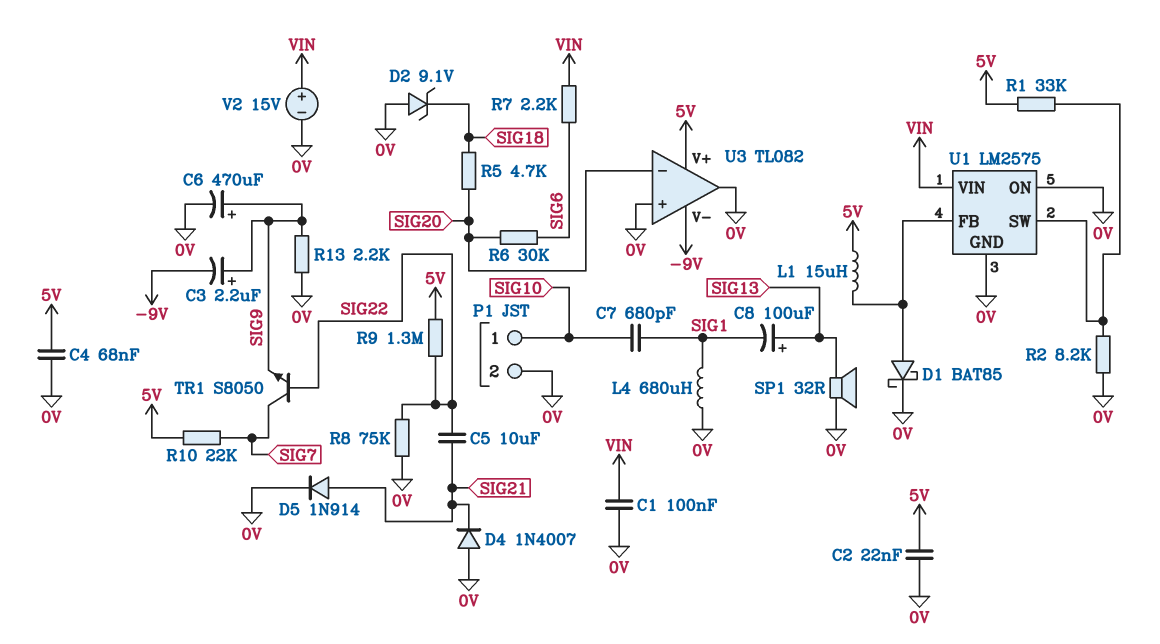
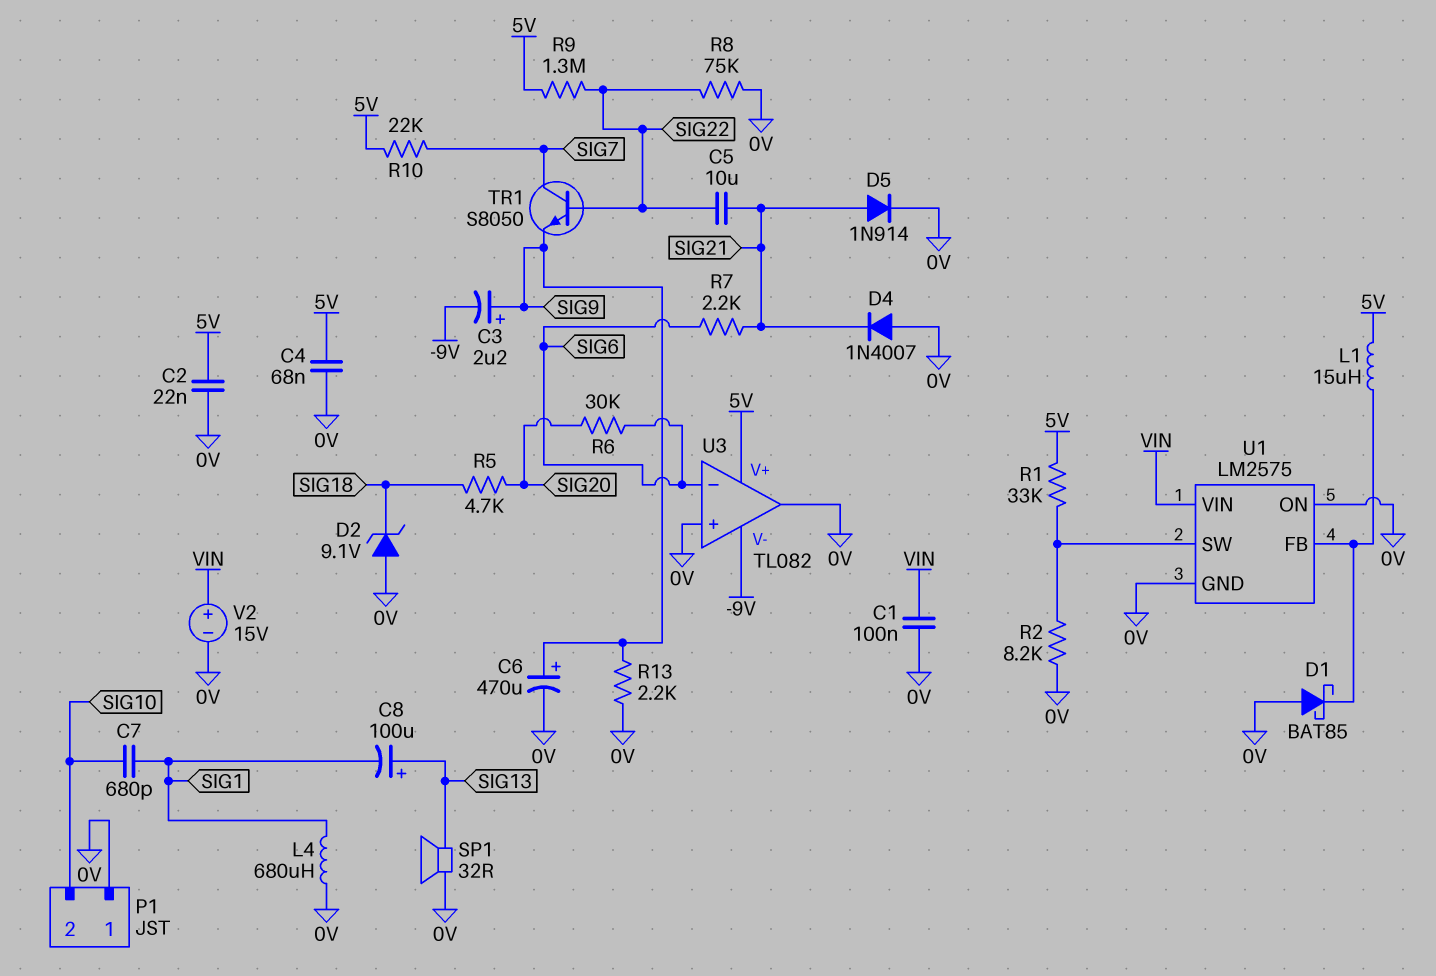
D1: schottky BAT85 (A U1/FB, K 0V) -> schottky BAT85 (A 0V, K U1/FB)
P1 pin 1: SIG10 -> 0V
P1 pin 2: 0V -> SIG10
R7: 2.2k (SIG6, VIN) -> 2.2k (SIG6, SIG21)
U3 pin in-: SIG20 -> SIG6

